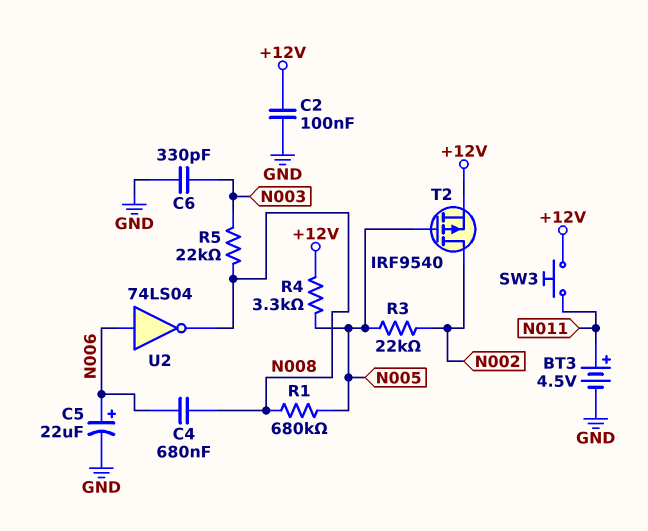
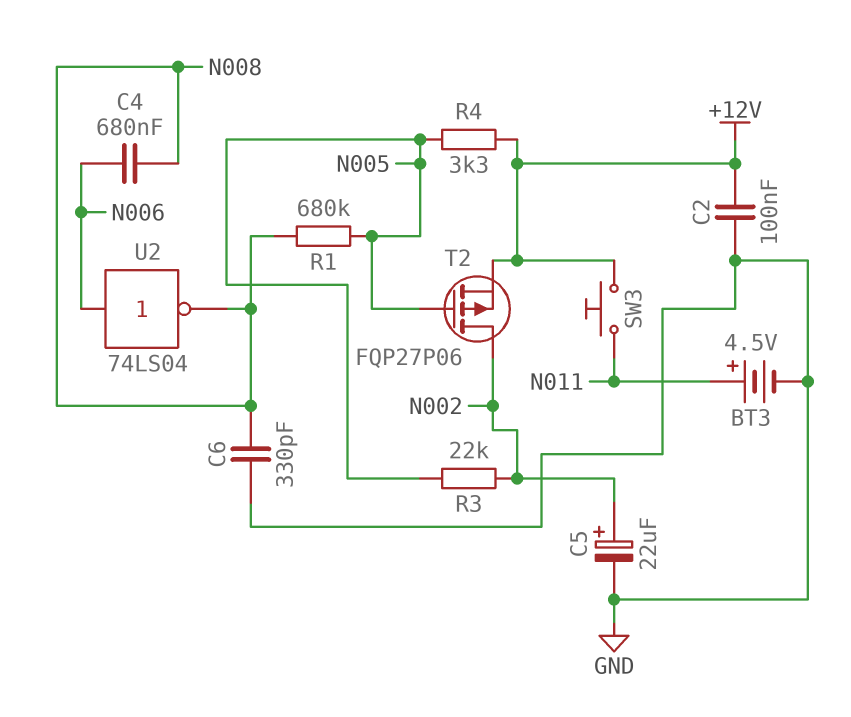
C5: 22uF (plus N006, minus GND) -> 22uF (plus N002, minus GND)
C6: 330pF (GND, N003) -> 330pF (GND, N008)
R5: 22k (N003, N008) -> none
T2: PMOS IRF9540 (G N005, D N002, S +12V) -> PMOS FQP27P06 (G N005, D N002, S +12V)

